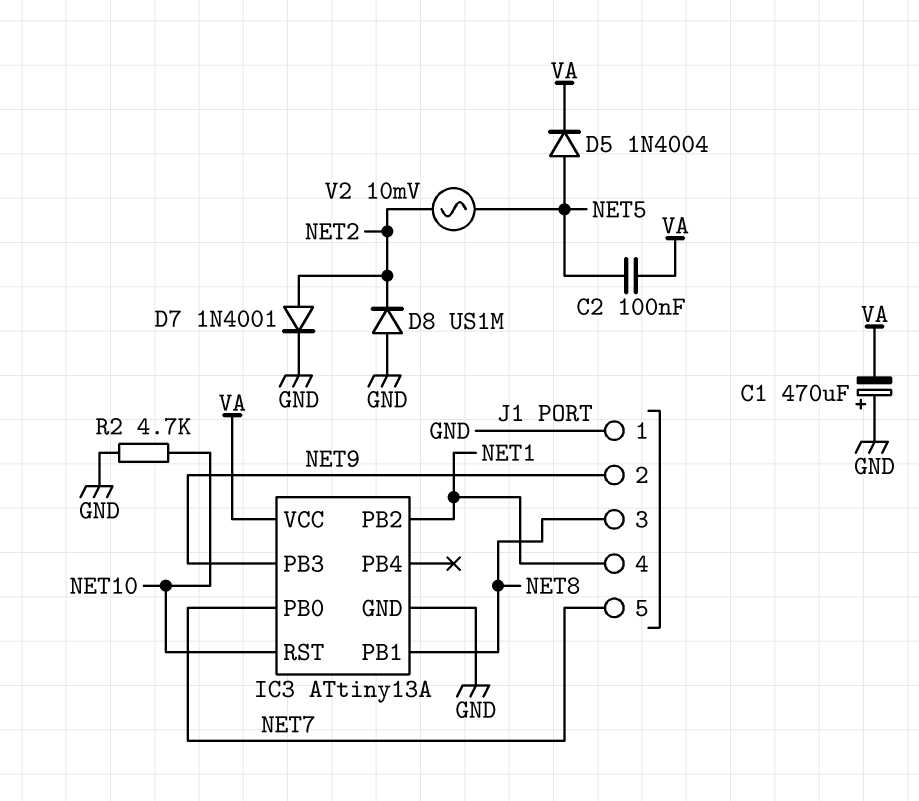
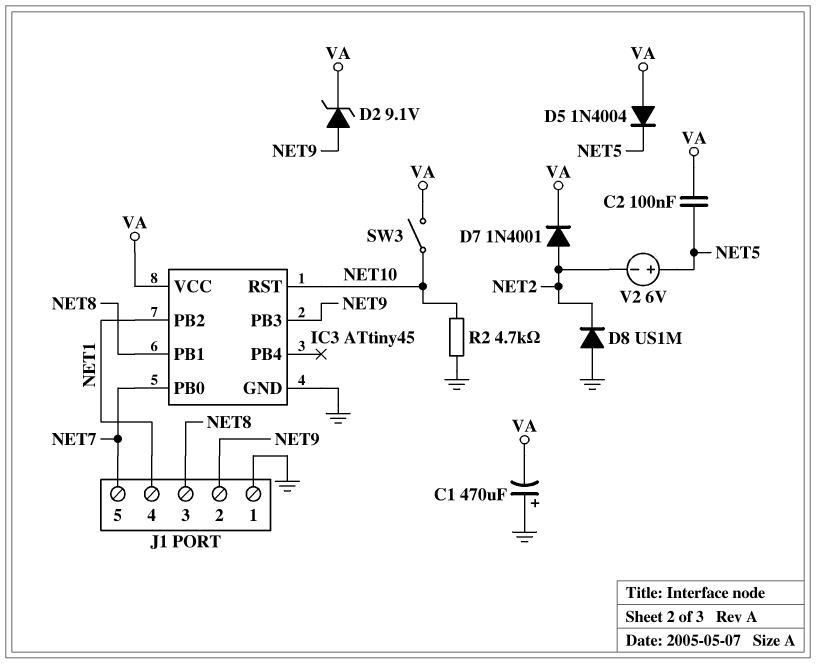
D2: none -> zener 9.1V (A NET9, K VA)
D5: diode 1N4004 (A NET5, K VA) -> diode 1N4004 (A VA, K NET5)
D7: diode 1N4001 (A NET2, K GND) -> diode 1N4001 (A NET2, K VA)
IC3: ATtiny13A -> ATtiny45
SW3: none -> switch (NET10, VA)
V2: AC 10mV (NET2, NET5) -> 6V (plus NET5, minus NET2)

